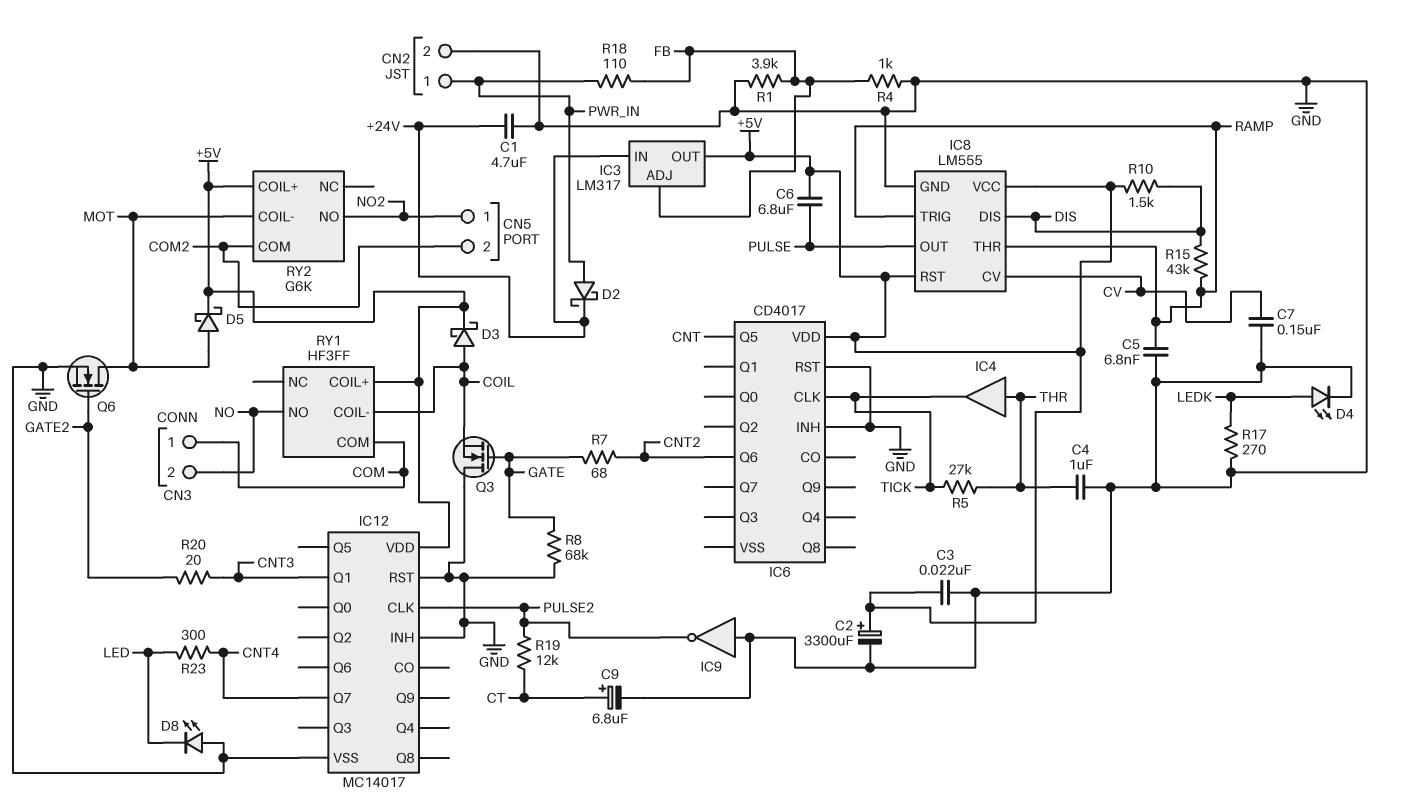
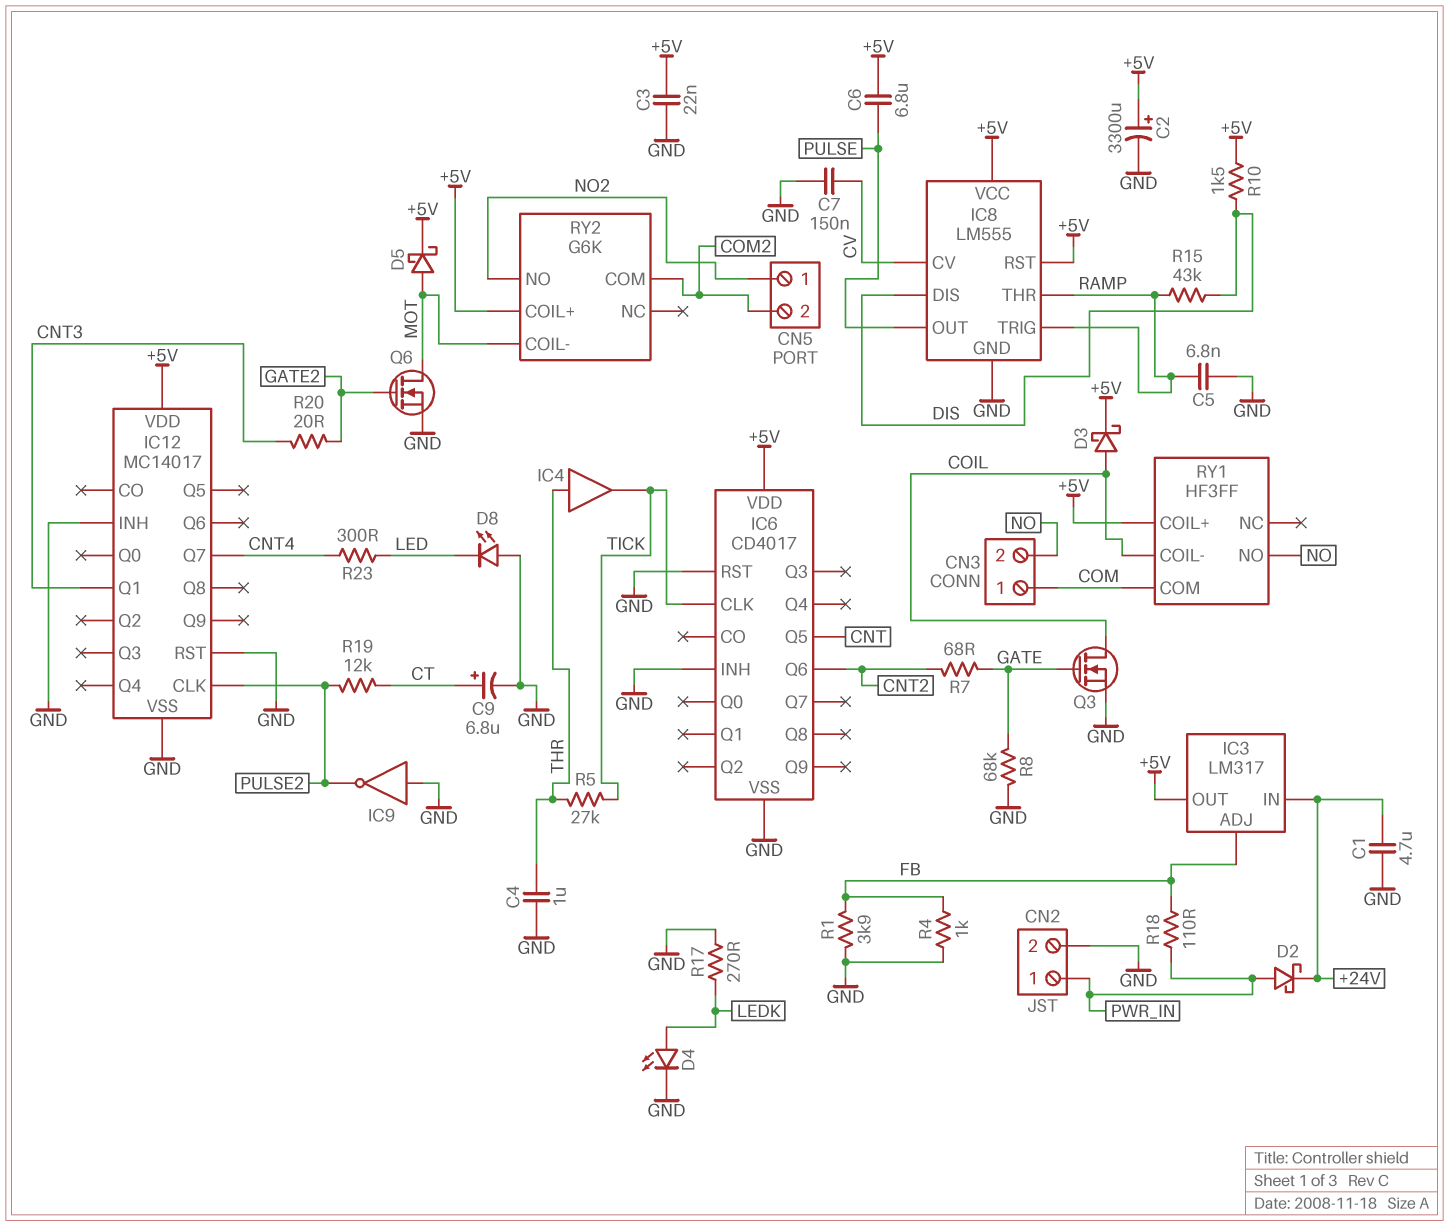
IC6 pin VSS: none -> GND
Q3: NMOS (G GATE, D GND, S COIL) -> NMOS (G GATE, D COIL, S GND)

